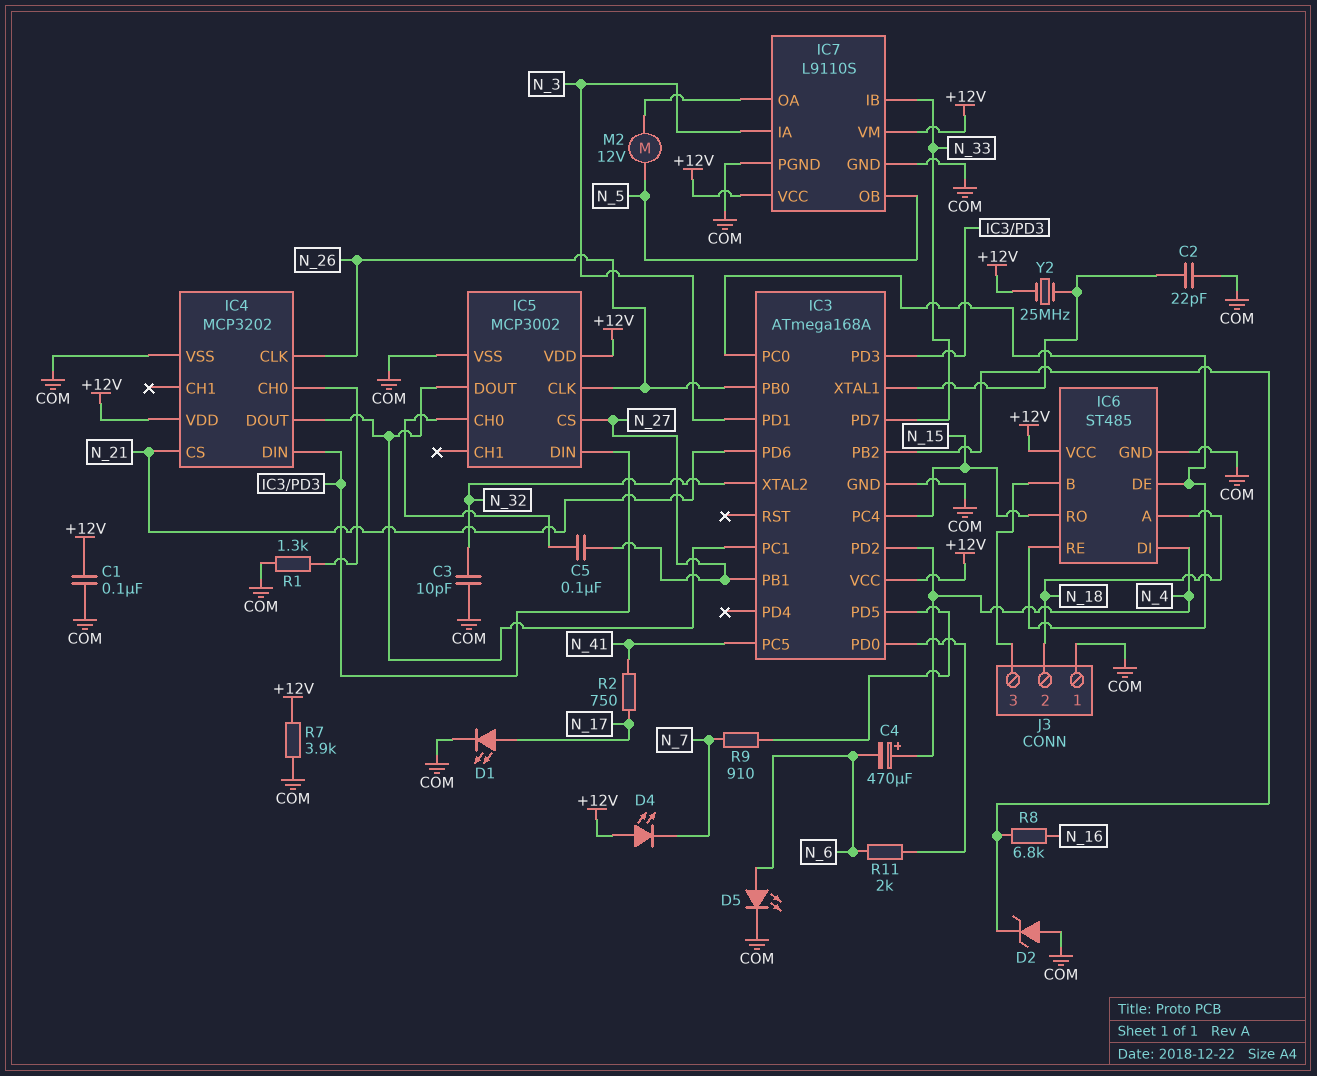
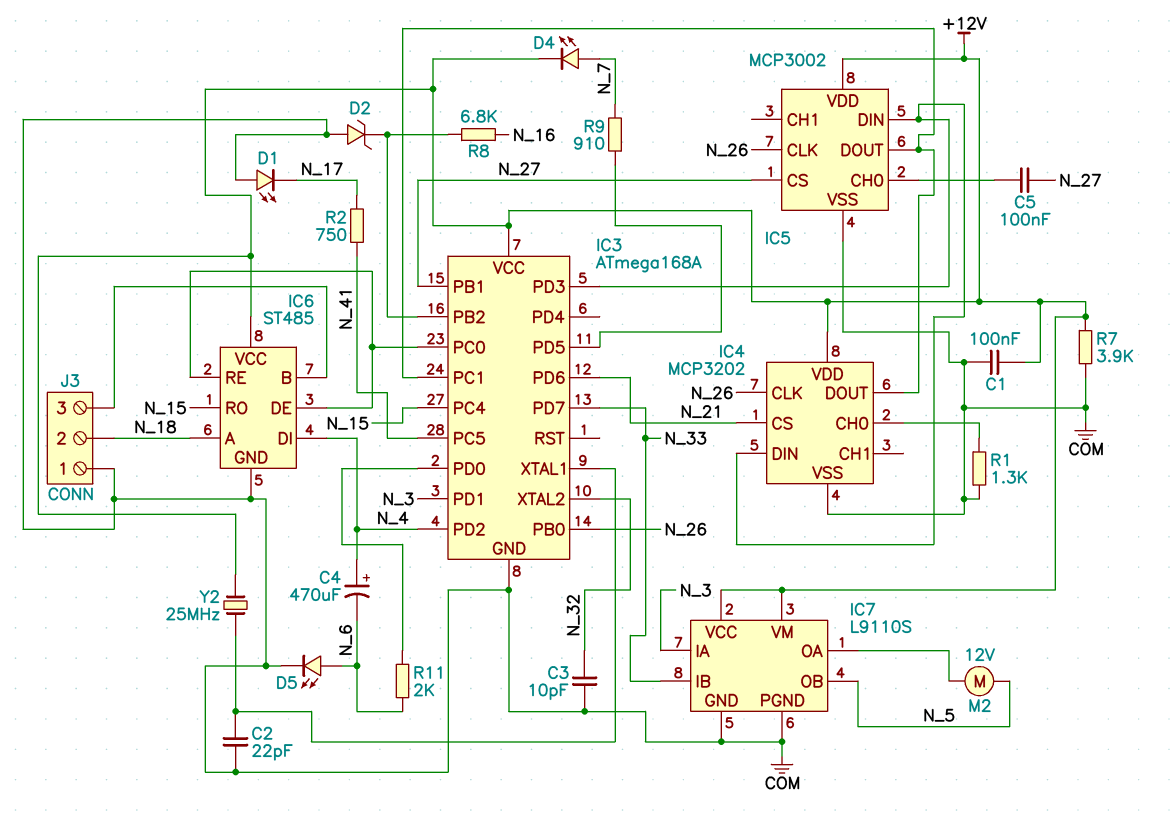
D1: LED (A N_17, K COM) -> LED (A COM, K N_17)
D4: LED (A +12V, K N_7) -> LED (A N_7, K +12V)

